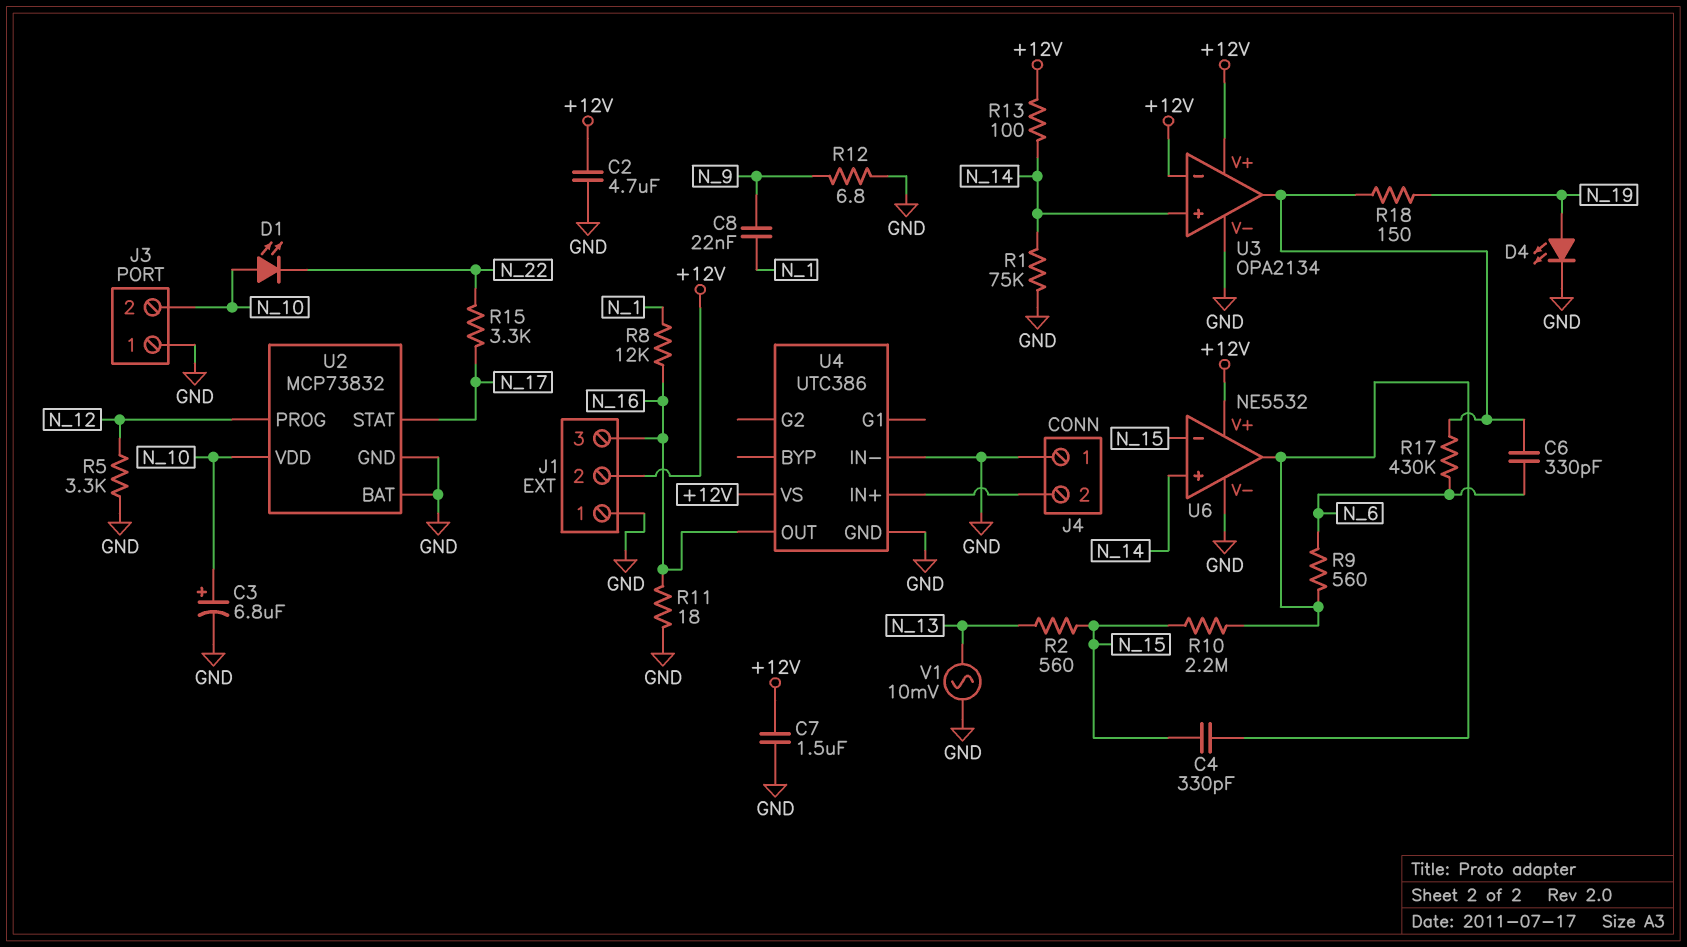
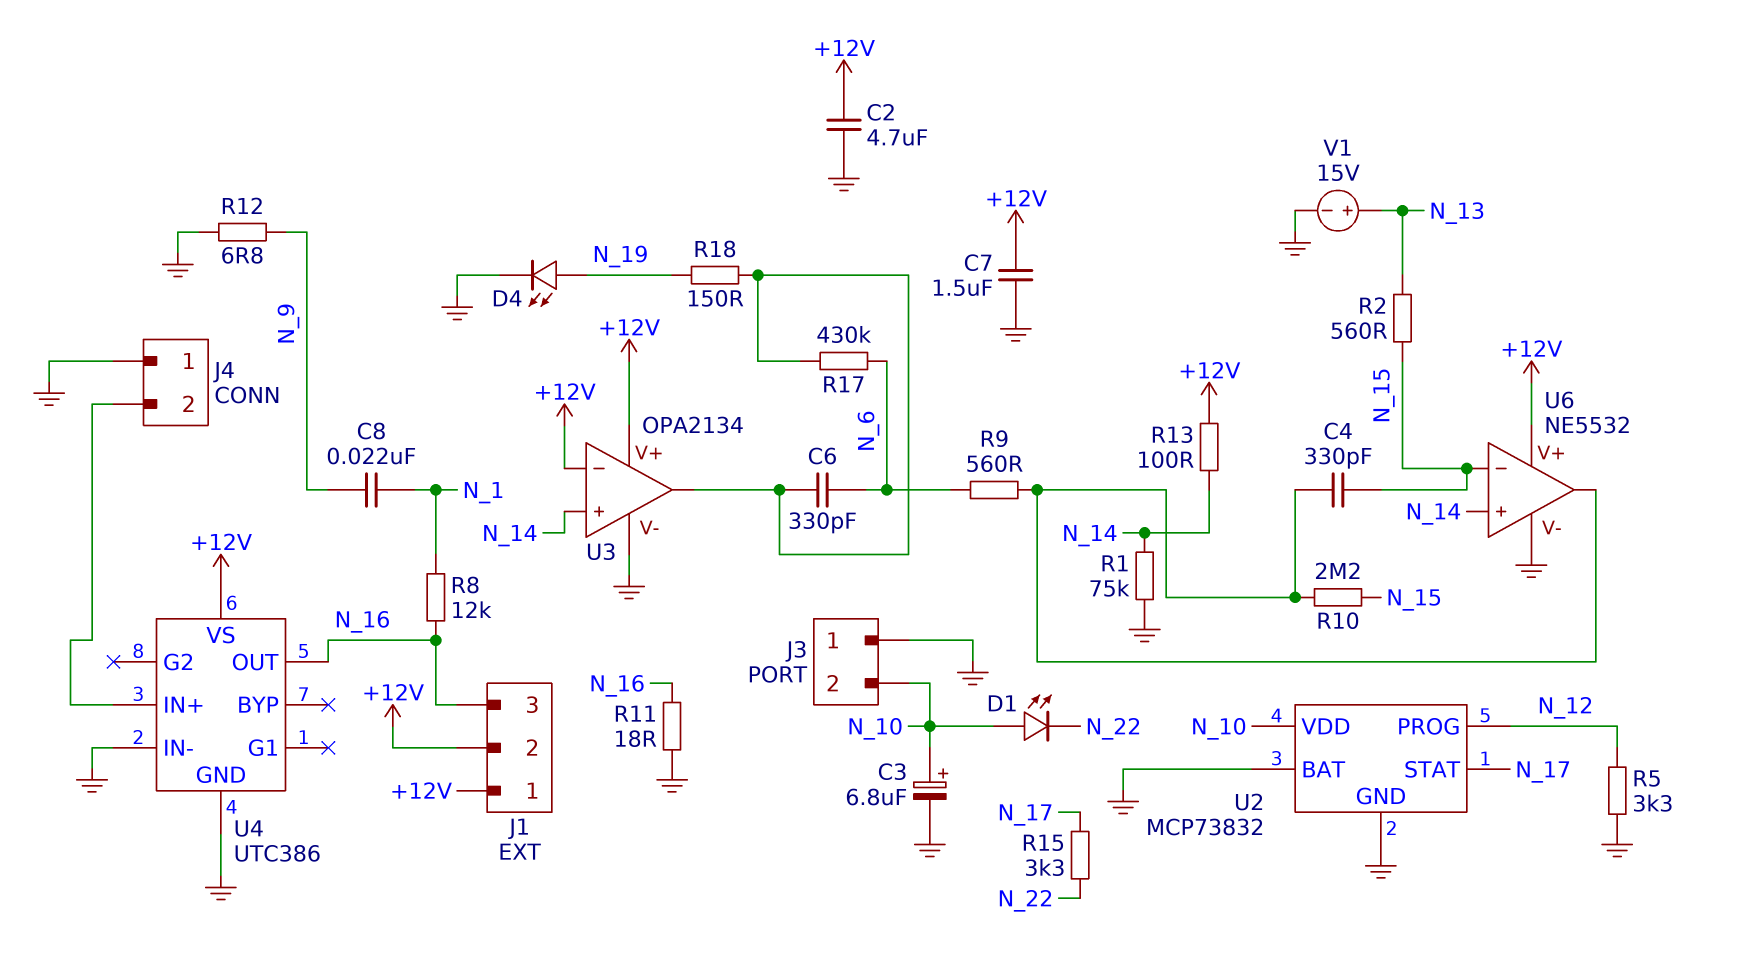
J1 pin 1: GND -> +12V
V1: AC 10mV (GND, N_13) -> 15V (plus N_13, minus GND)

